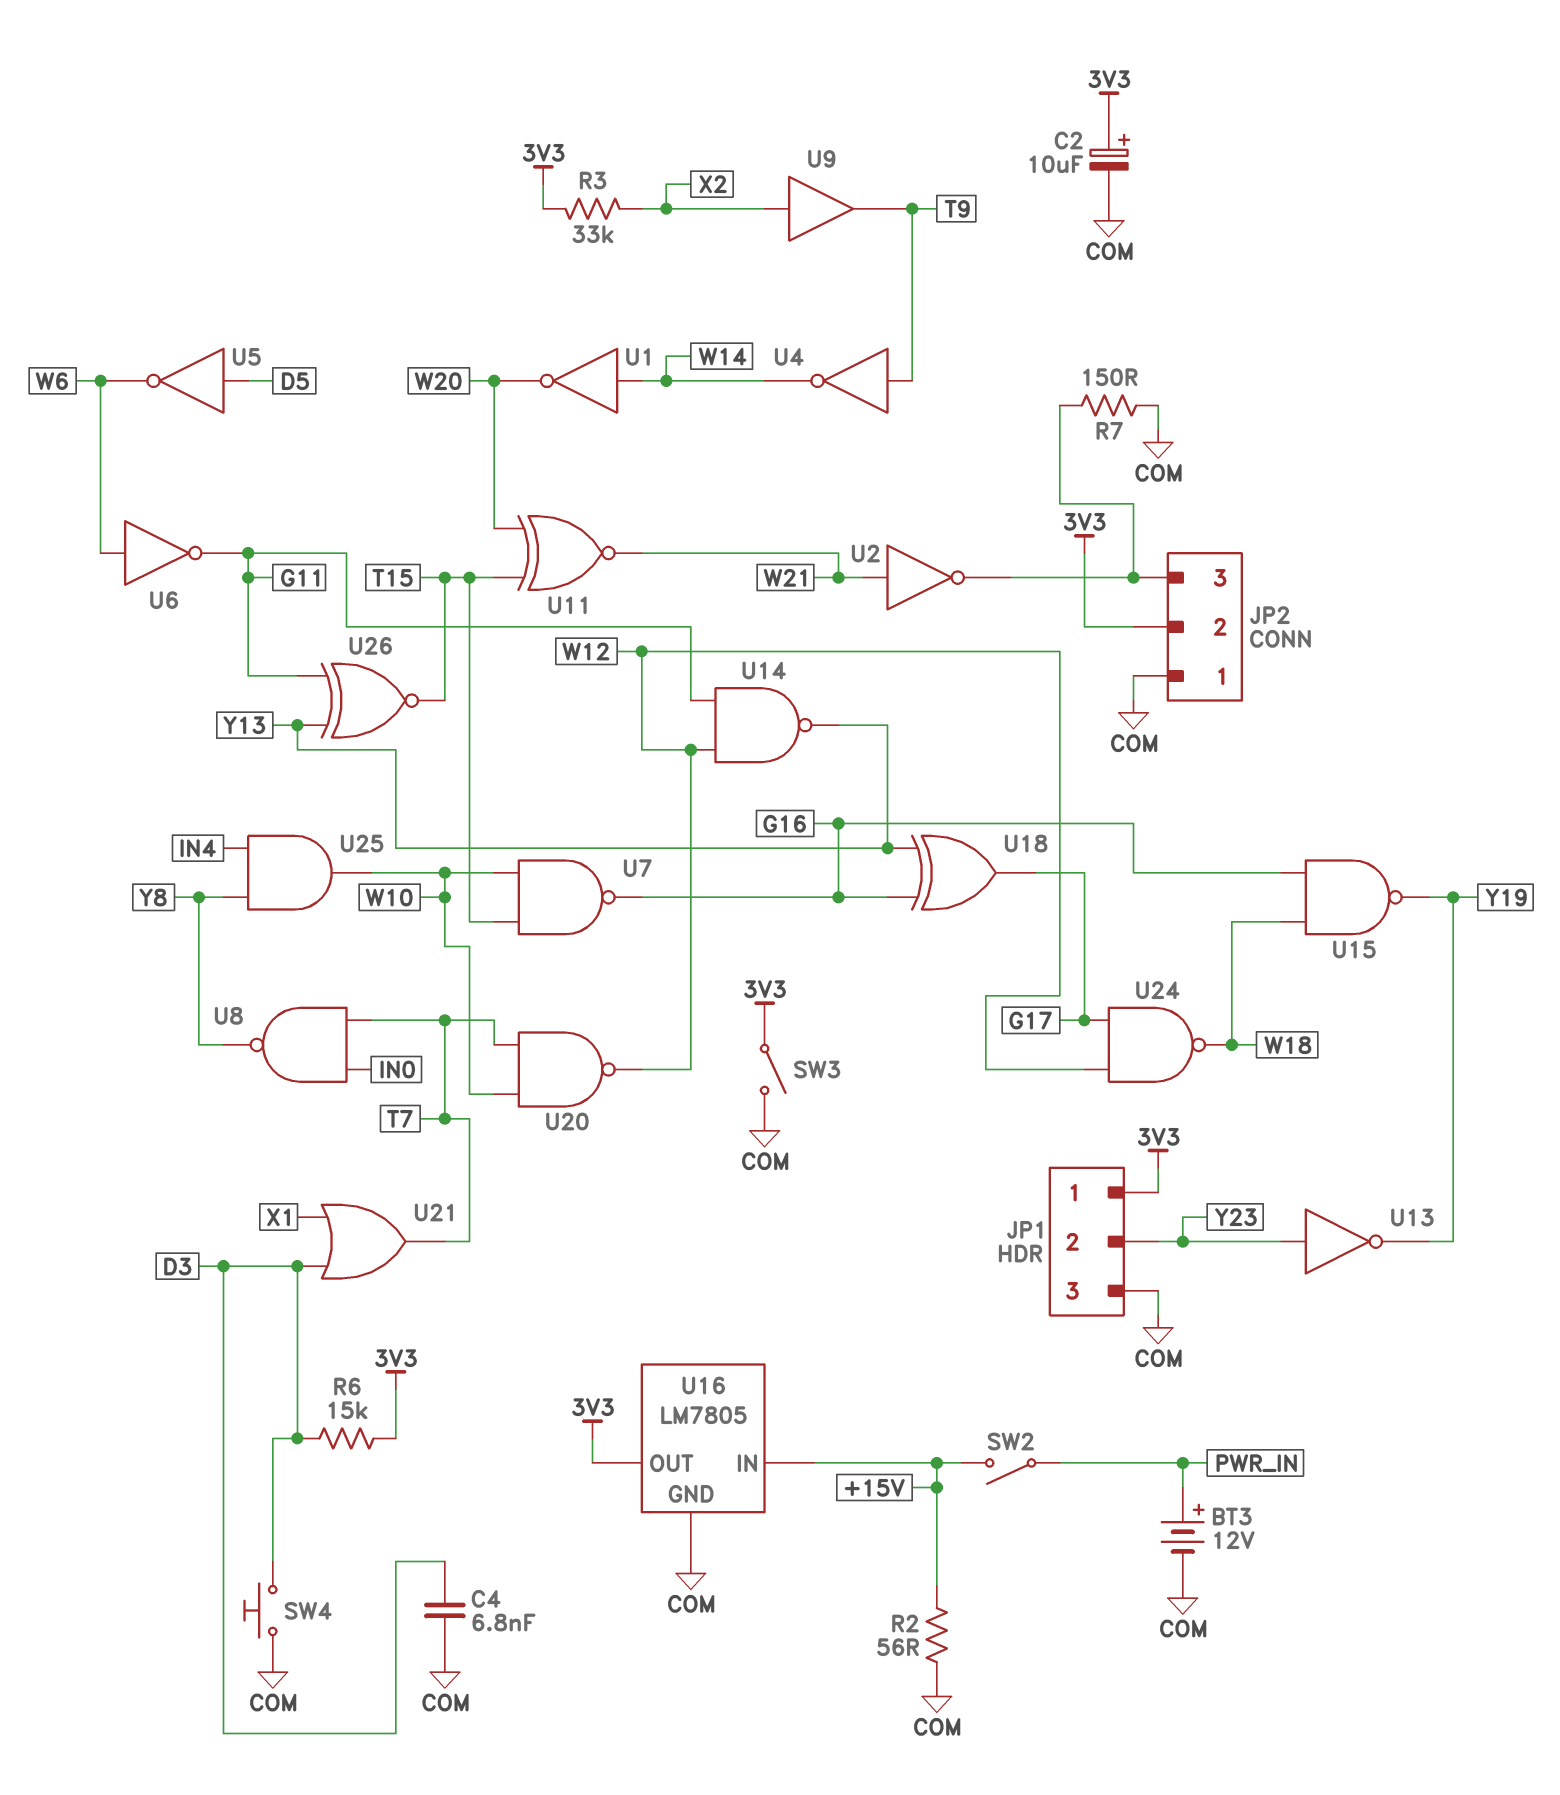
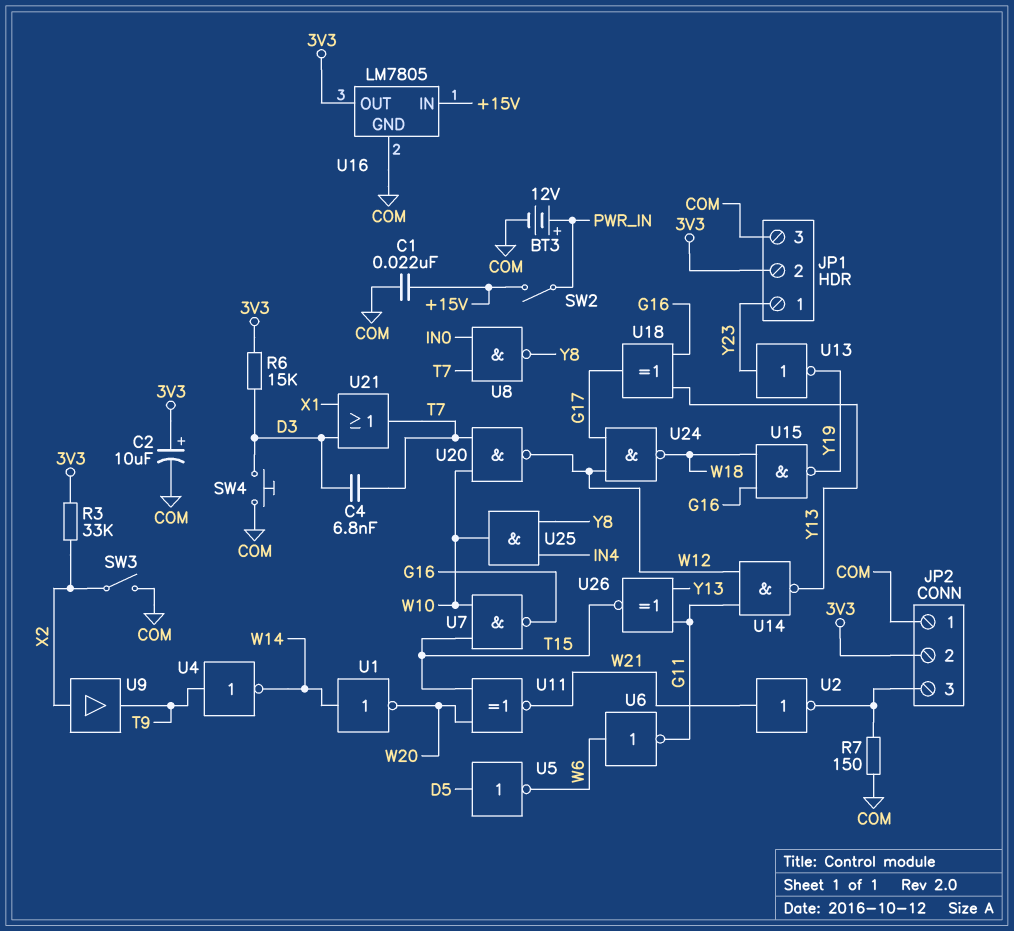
C1: none -> 22nF (+15V, COM)
C4: 6.8nF (COM, D3) -> 6.8nF (D3, T7)
JP1 pin 1: 3V3 -> Y23
JP1 pin 2: Y23 -> 3V3
R2: 56 (+15V, COM) -> none
SW3: switch (3V3, COM) -> switch (COM, X2)

